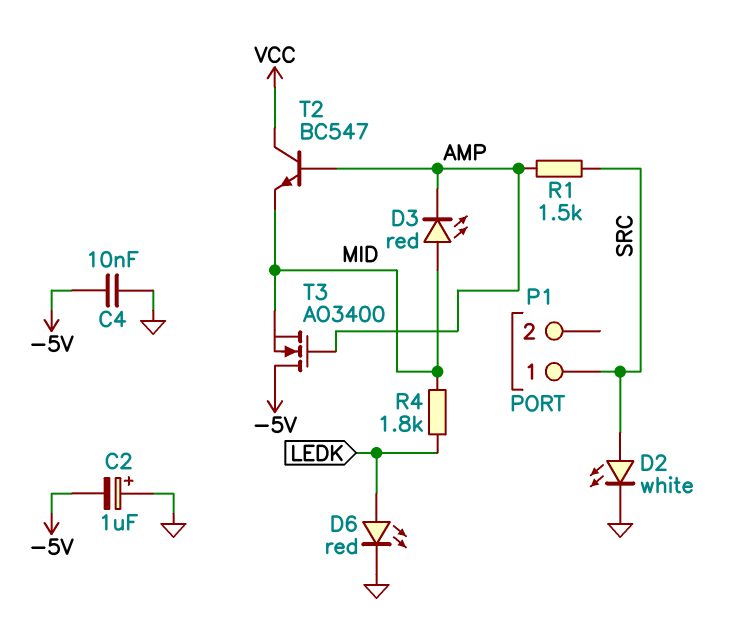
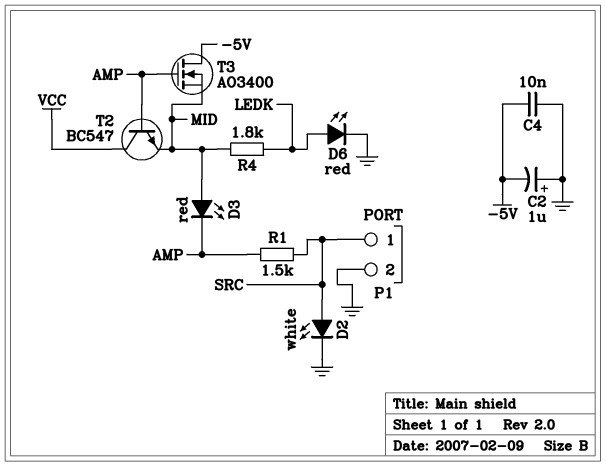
P1 pin 2: none -> GND

